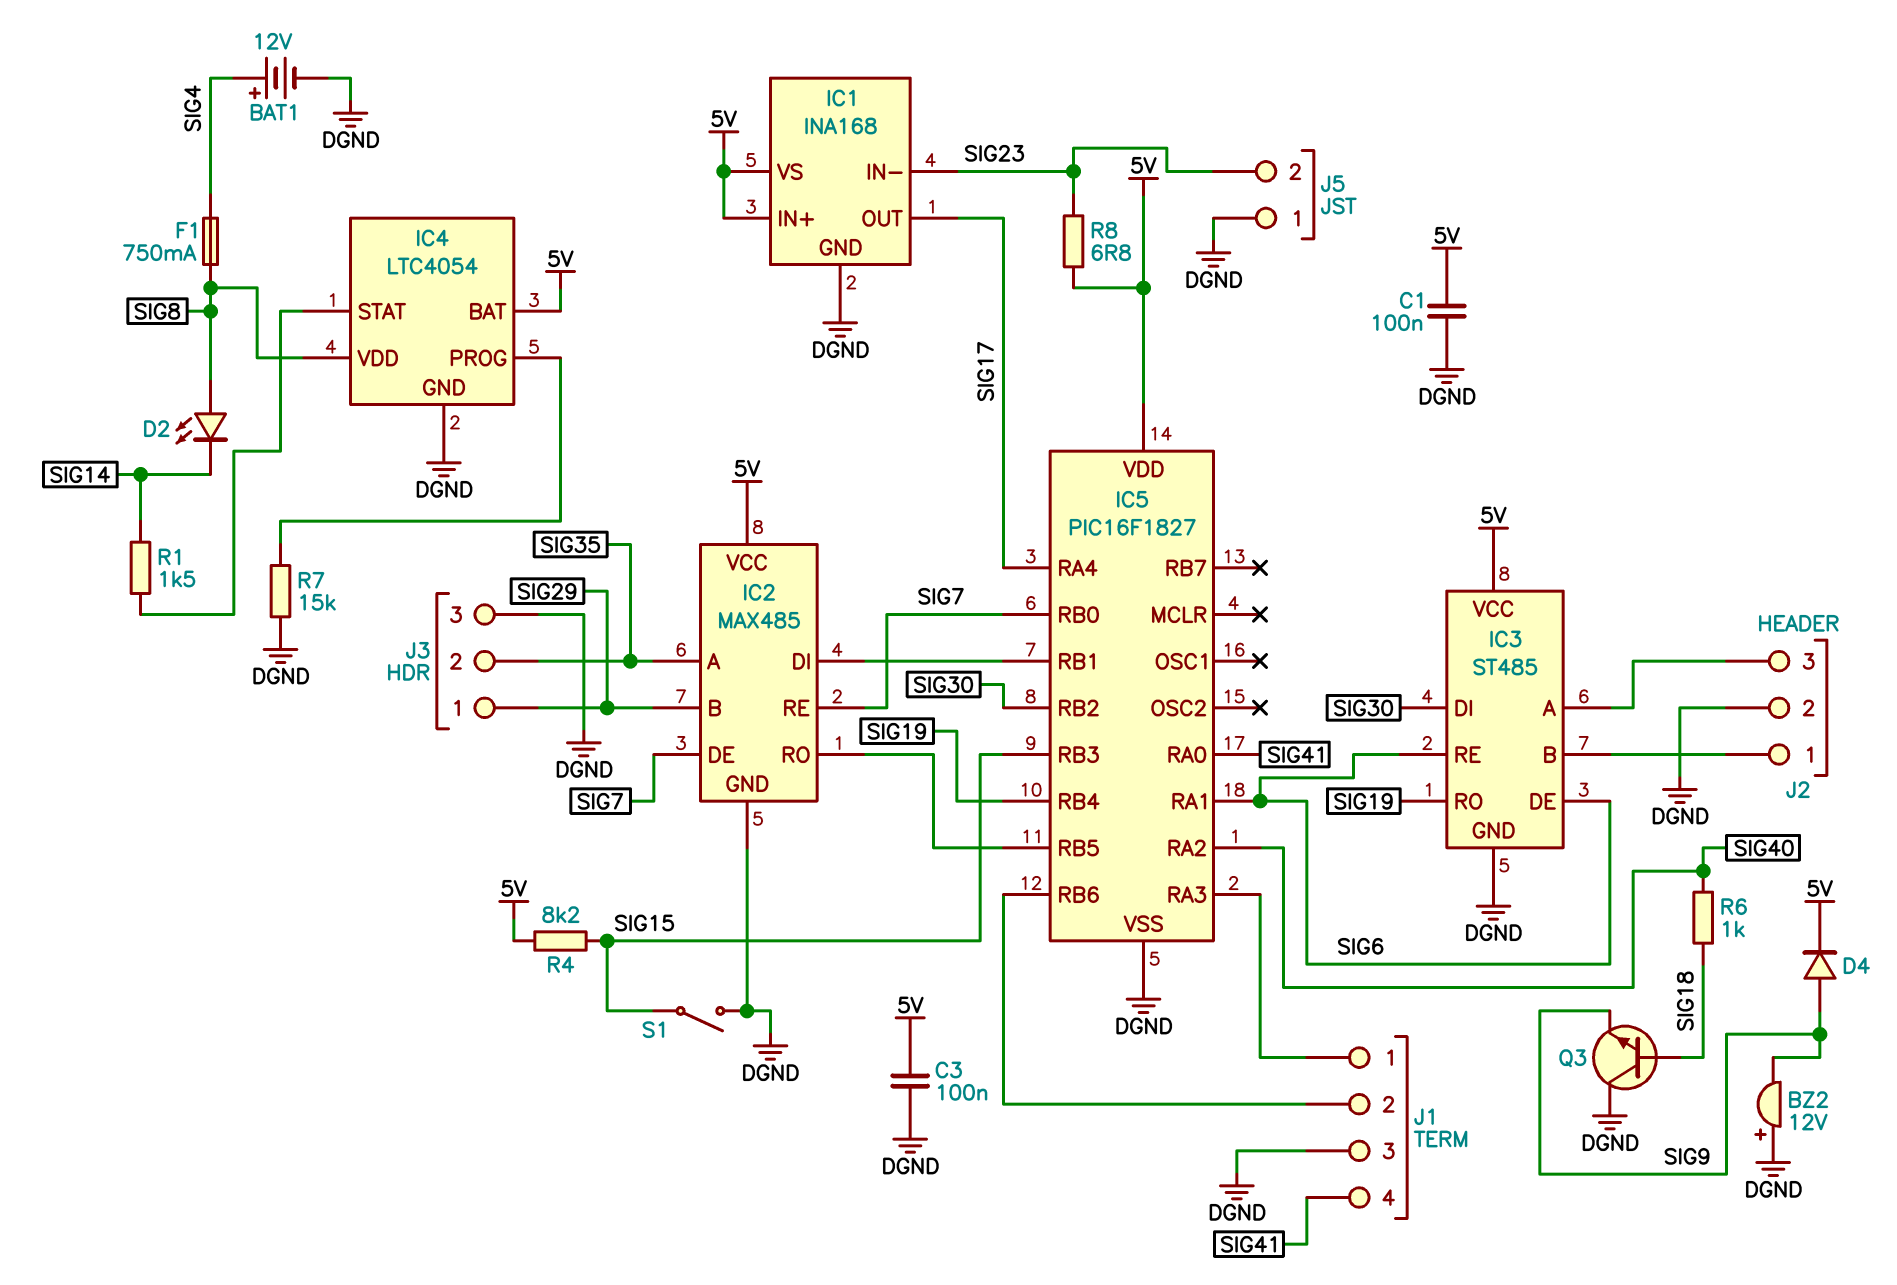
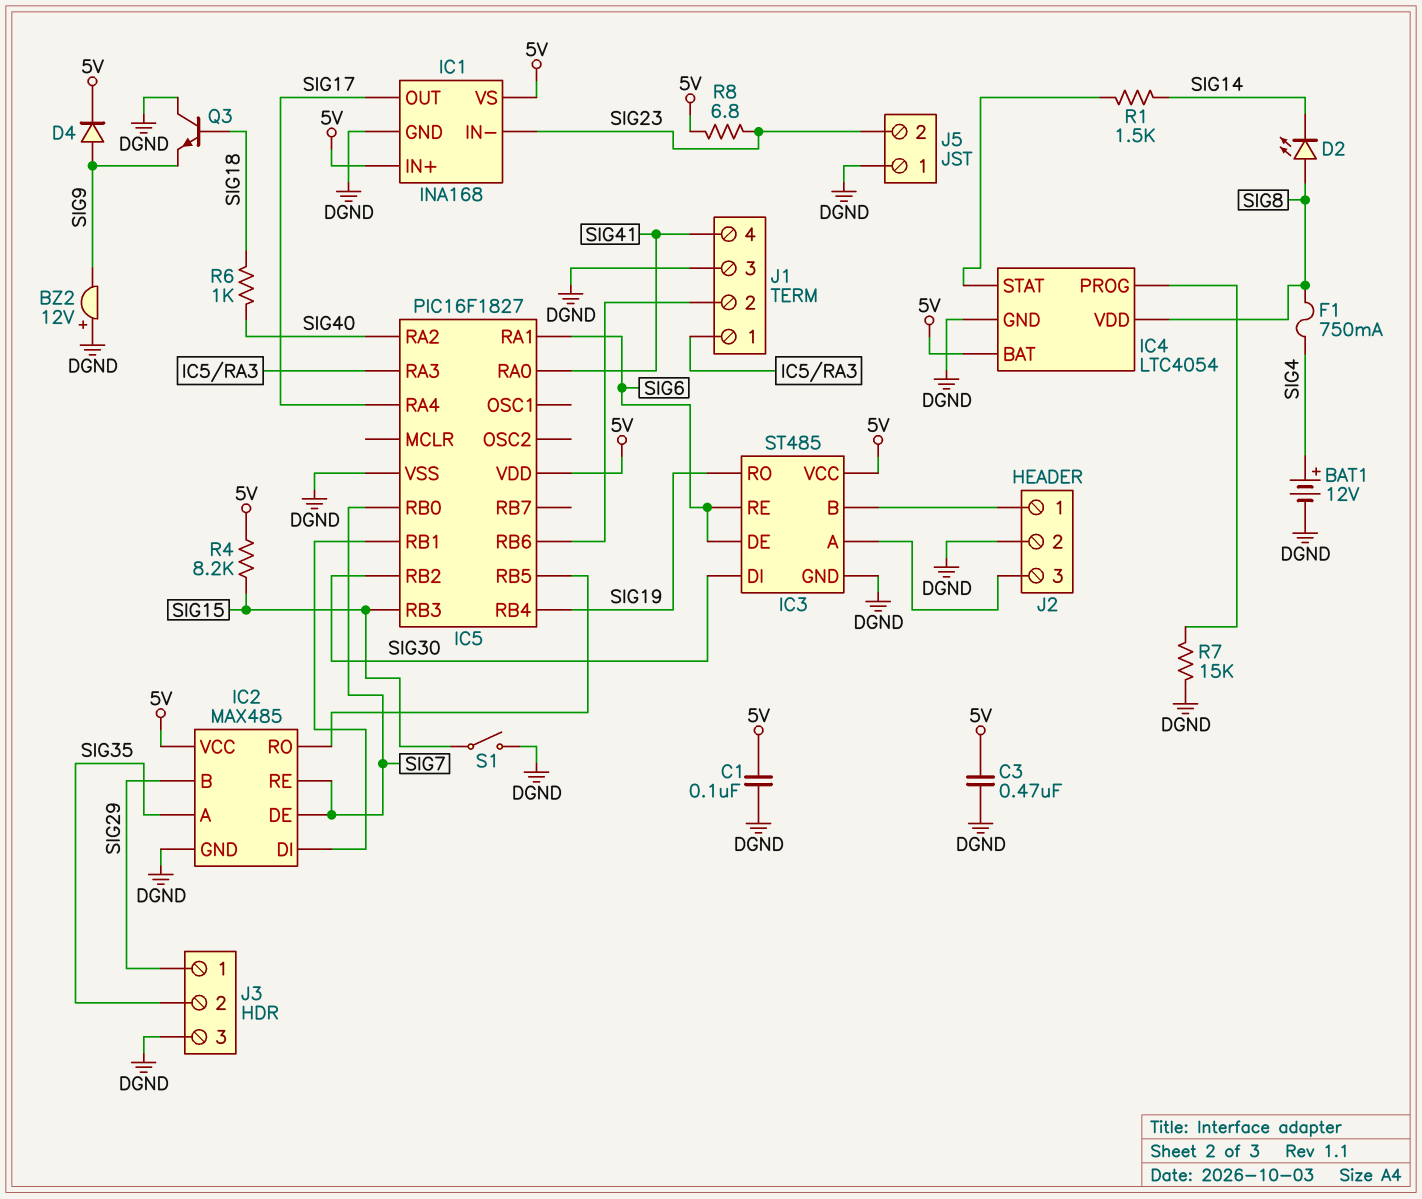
C3: 100nF (5V, DGND) -> 470nF (5V, DGND)

